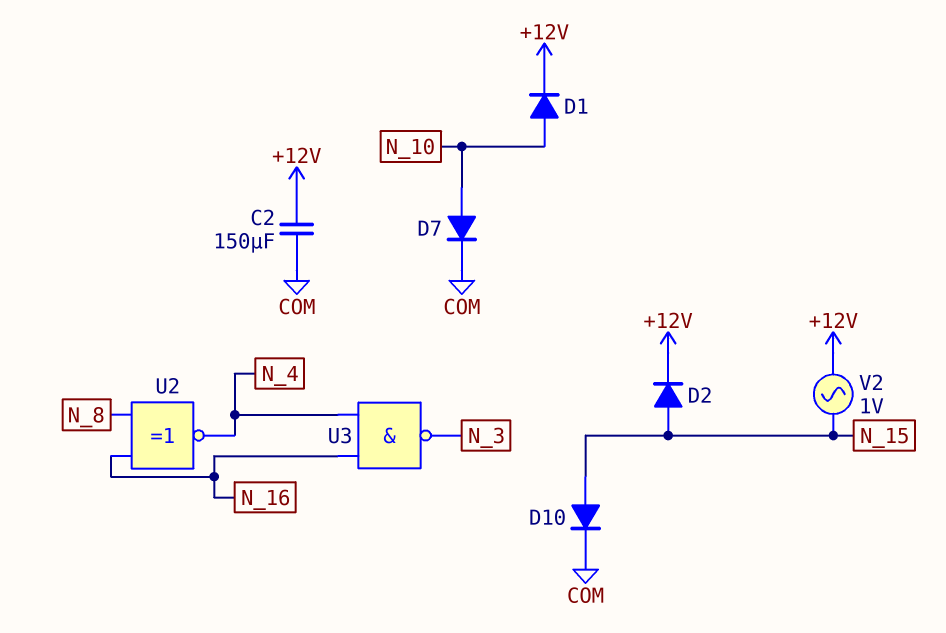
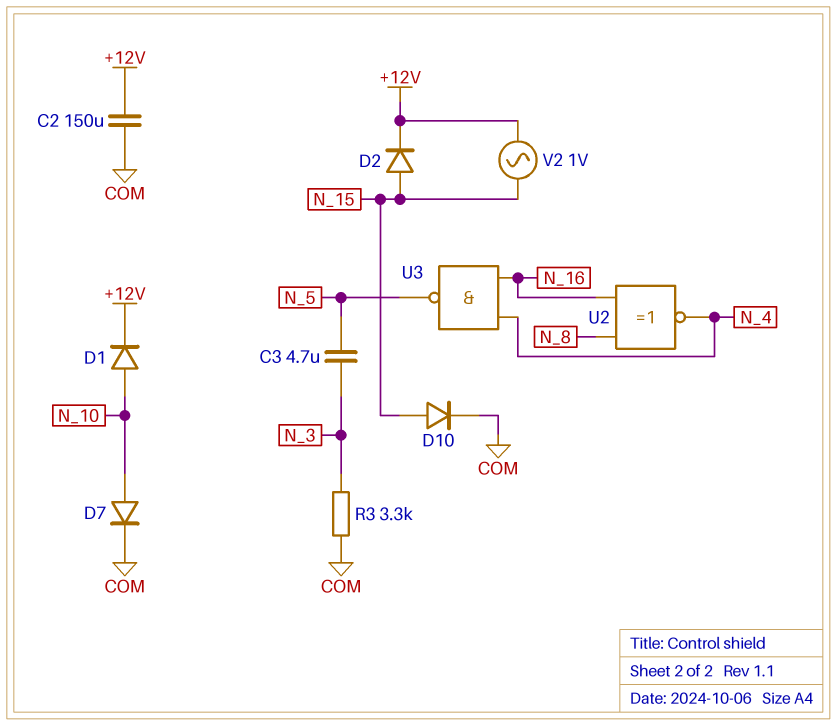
C3: none -> 4.7uF (N_3, N_5)
R3: none -> 3.3k (COM, N_3)
U3: NAND (in N_4, in N_16, out N_3) -> NAND (in N_4, in N_16, out N_5)

